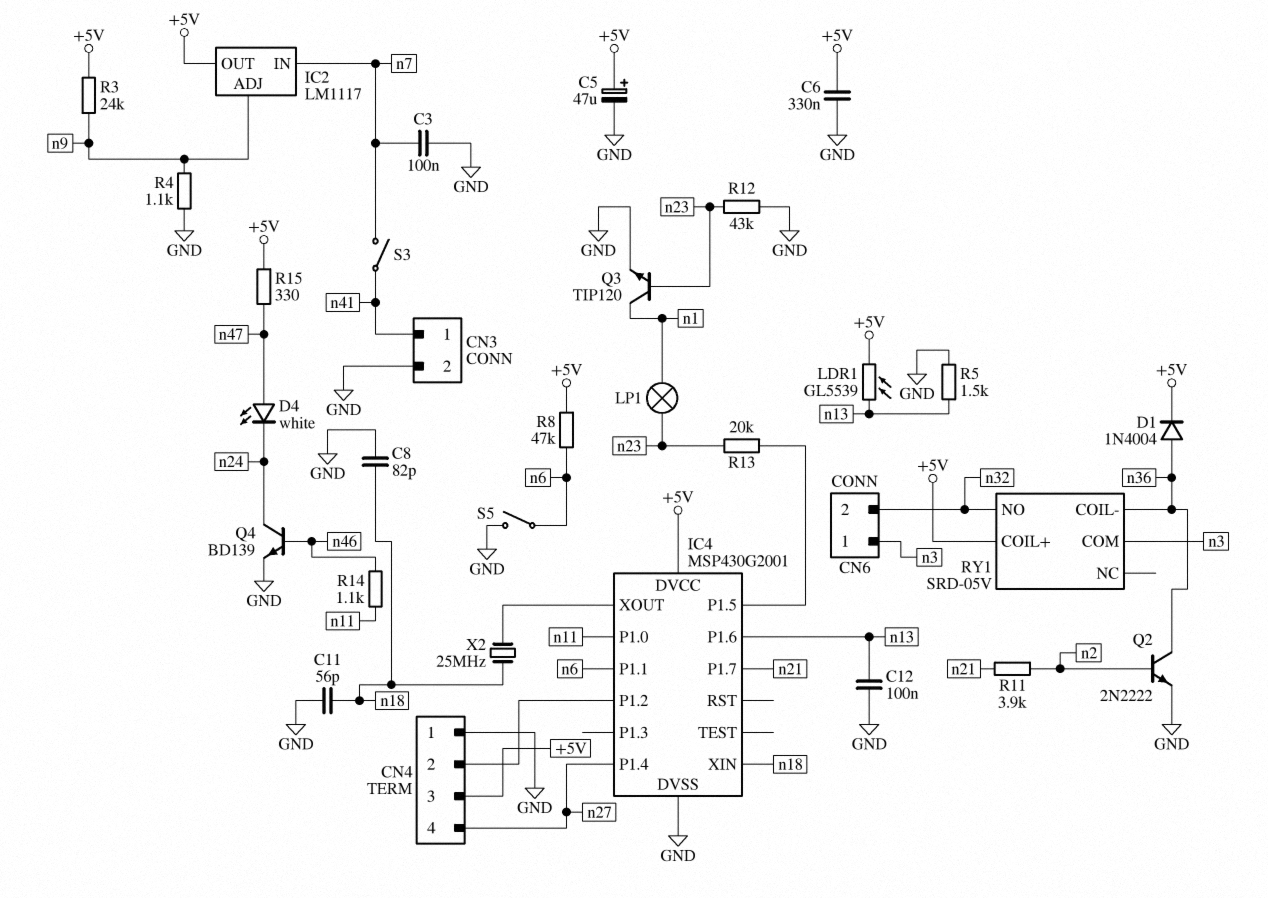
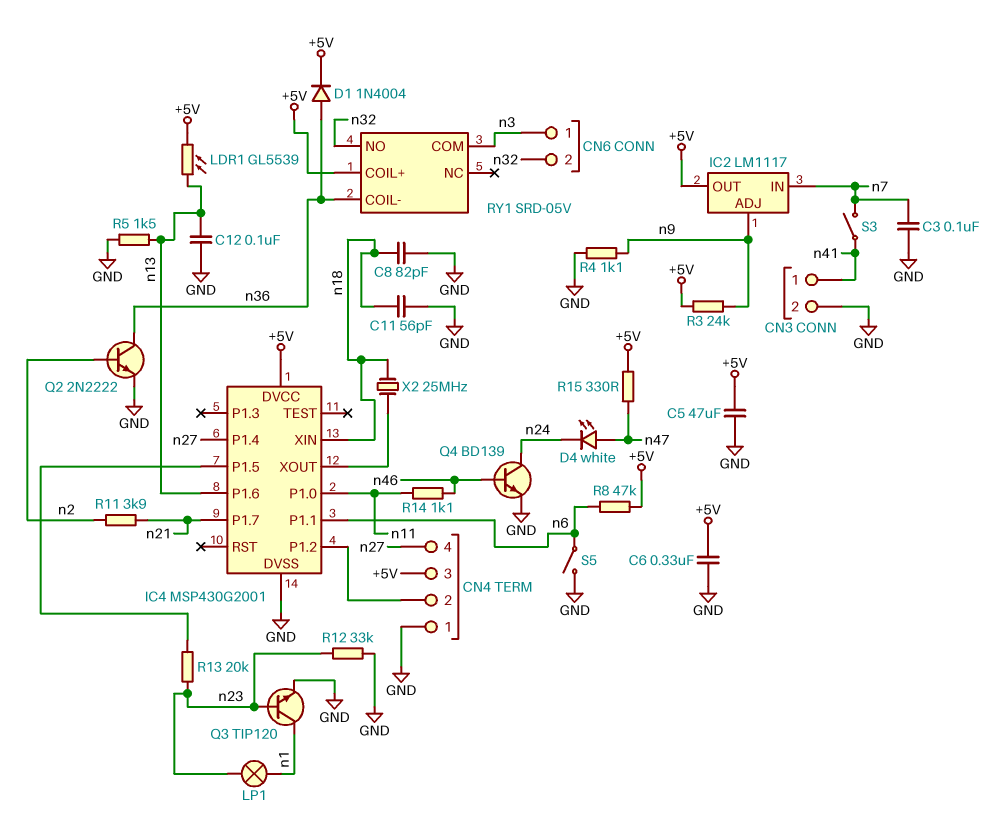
C5: 47uF (plus +5V, minus GND) -> 47uF (+5V, GND)
R12: 43k (GND, n23) -> 33k (GND, n23)

